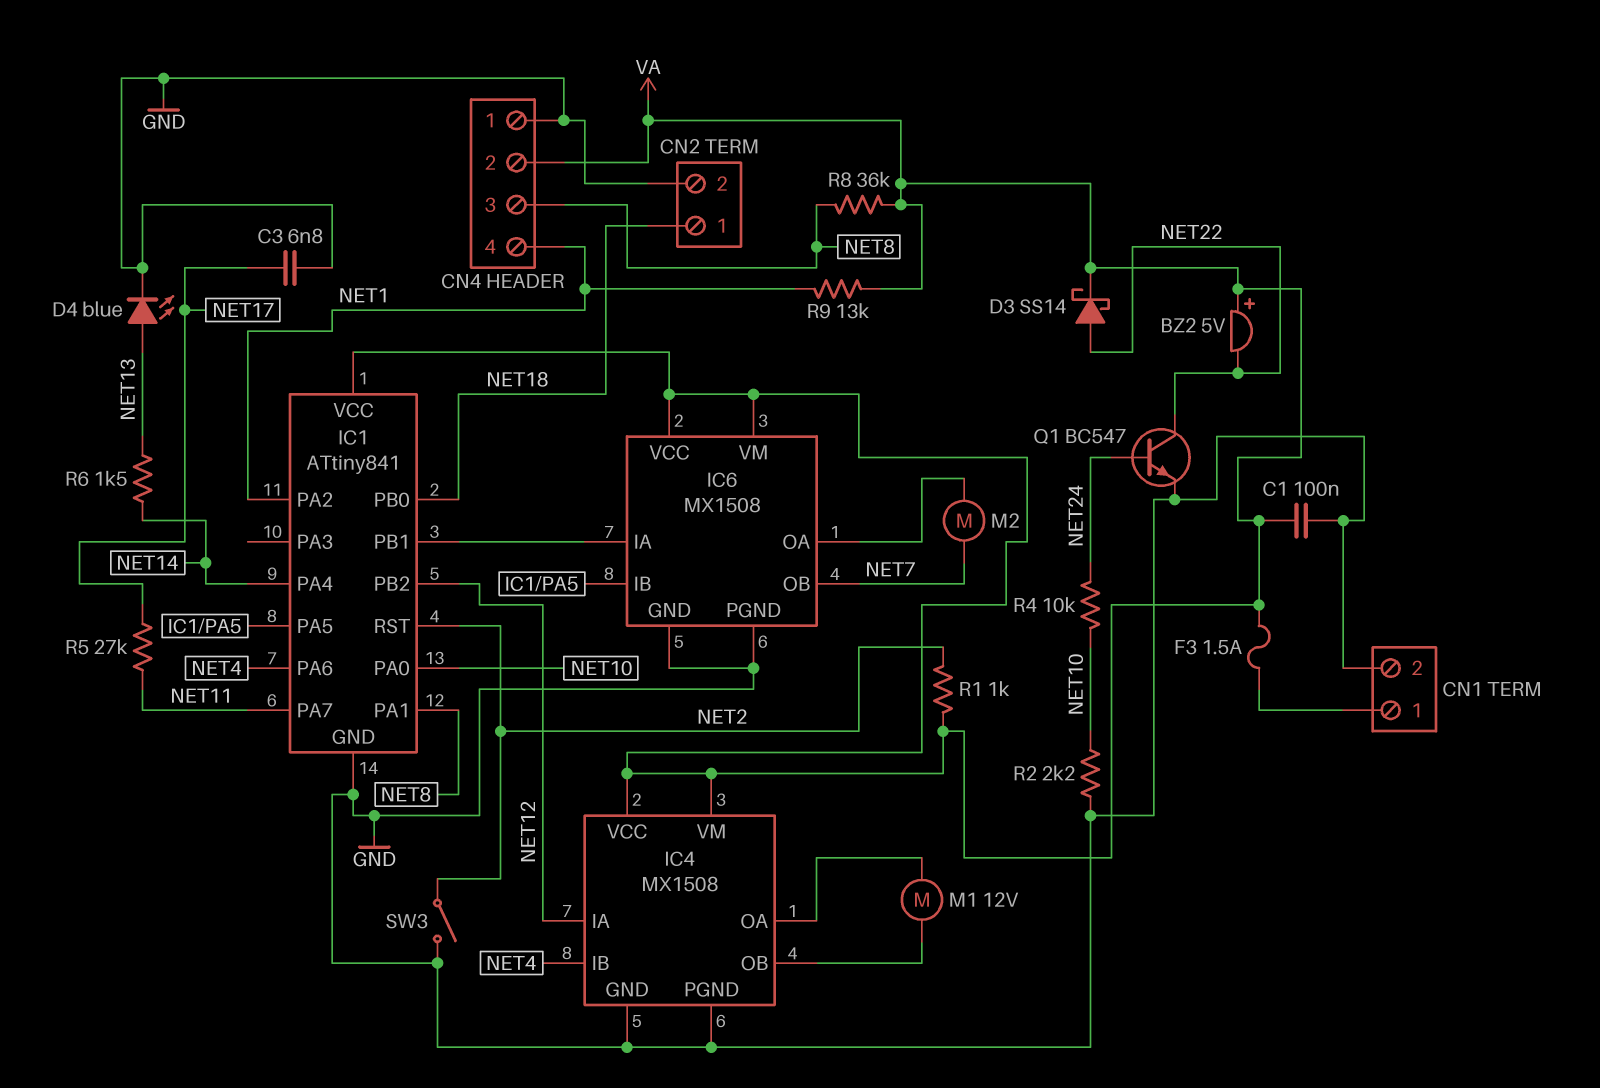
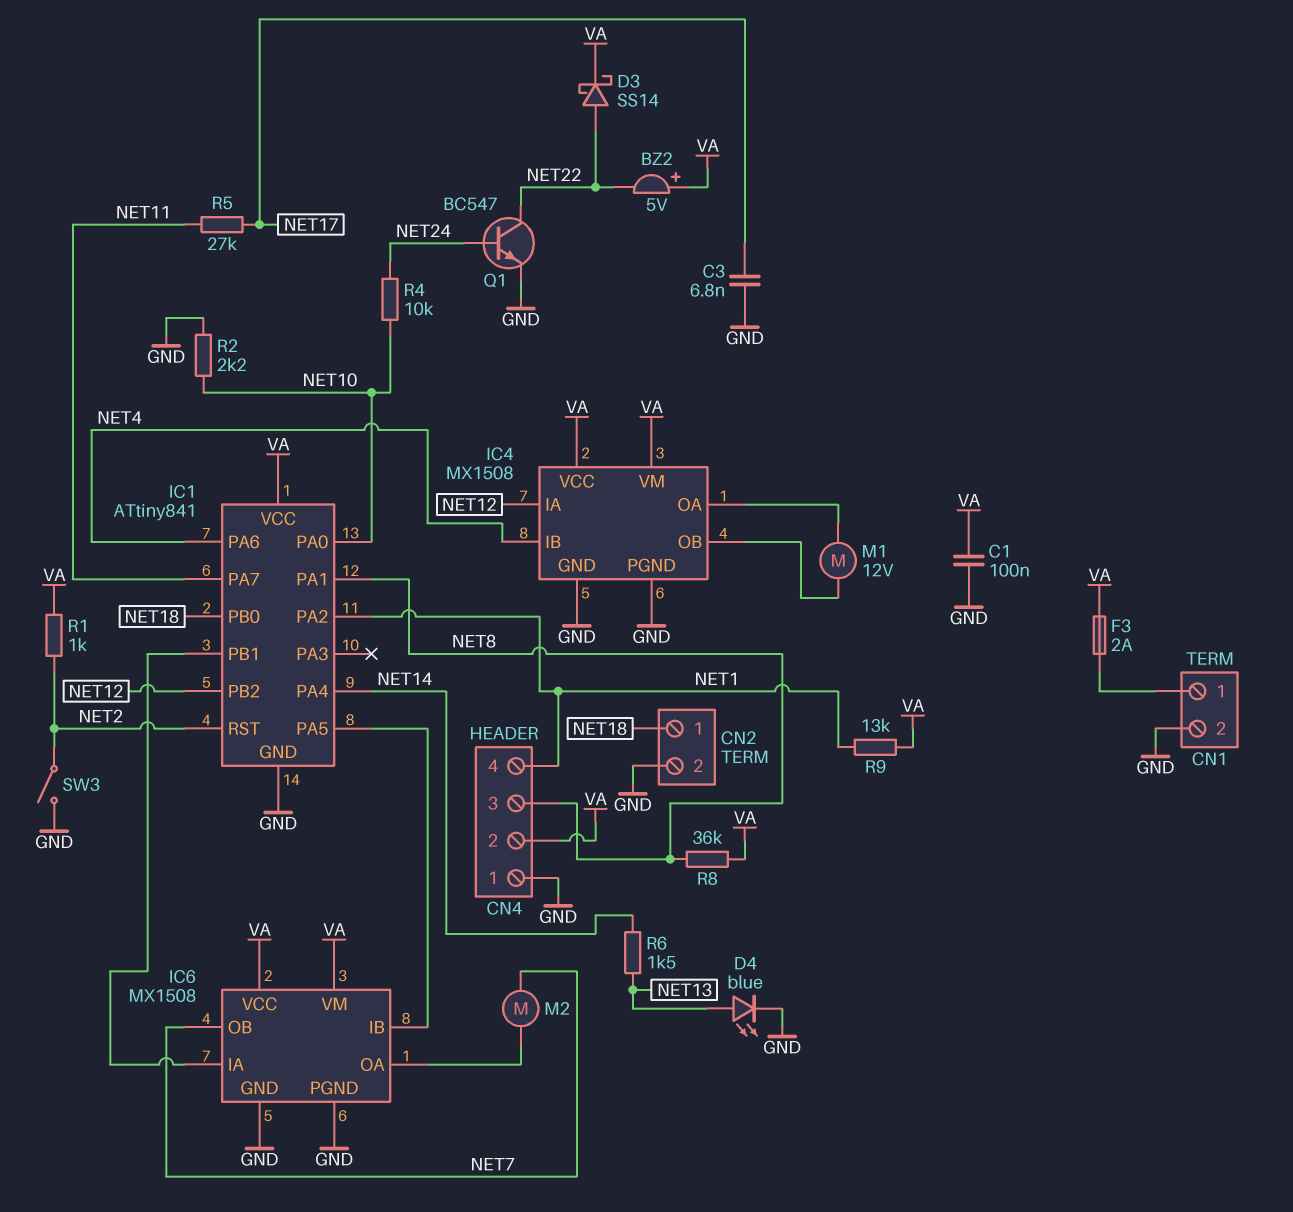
F3: 1.5A (CN1/1, VA) -> 2A (CN1/1, VA)

